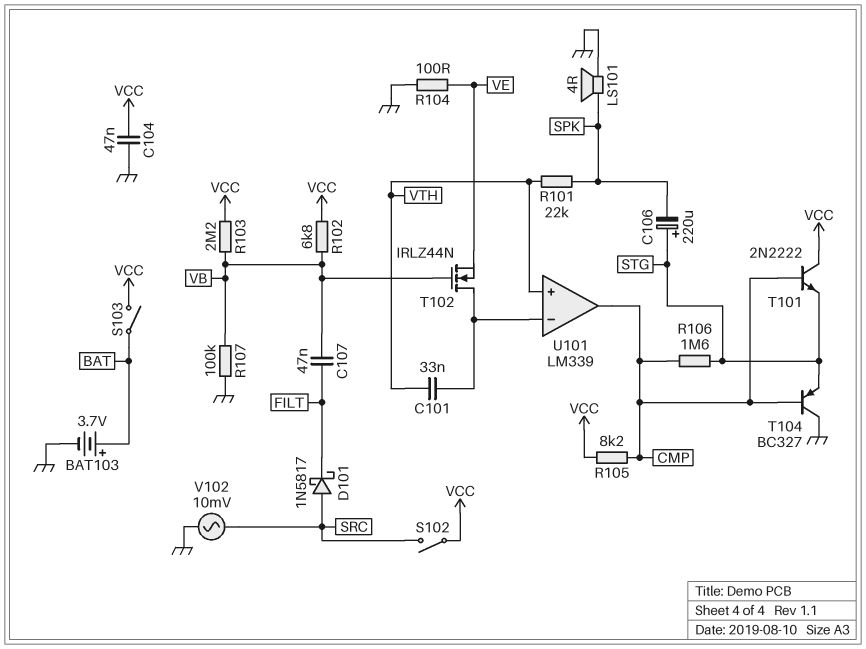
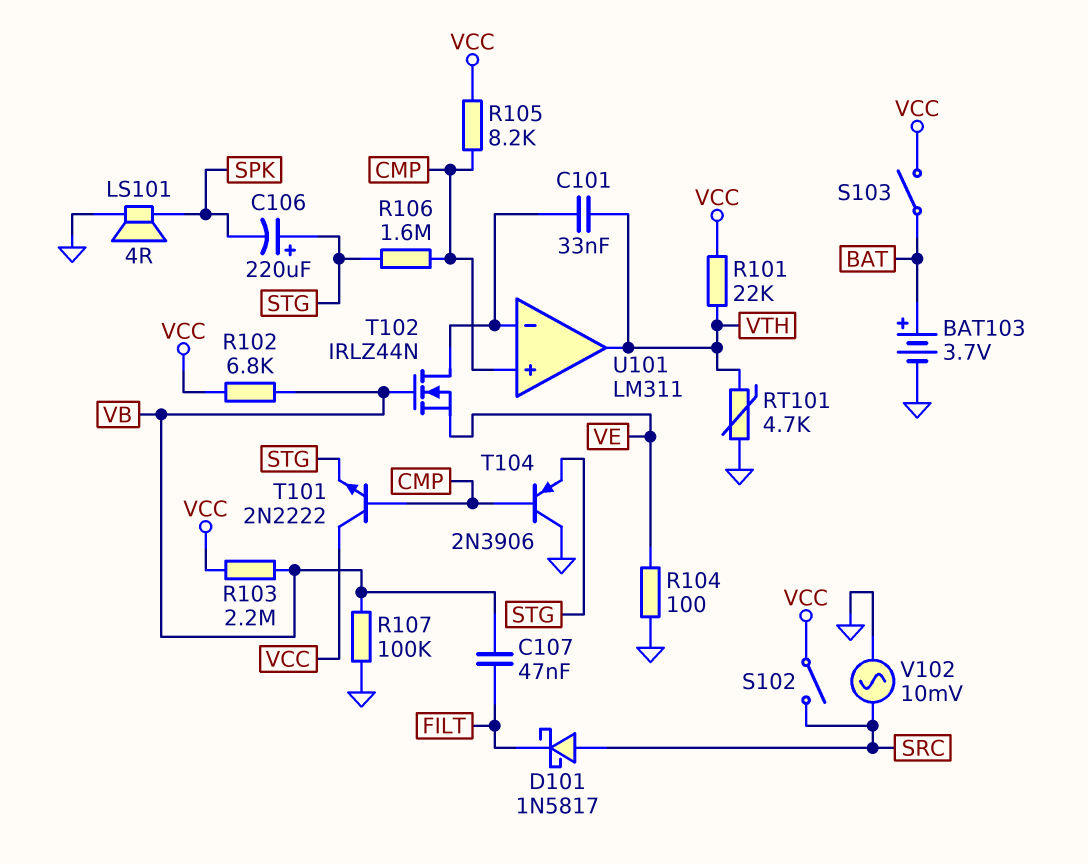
C104: 47nF (GND, VCC) -> none
R101: 22k (SPK, VTH) -> 22k (VCC, VTH)
RT101: none -> 4.7k (GND, VTH)
T104: PNP BC327 (B CMP, C GND, E STG) -> PNP 2N3906 (B CMP, C GND, E STG)
U101: LM339 -> LM311
U101 pin in+: VTH -> CMP
U101 pin out: CMP -> VTH

